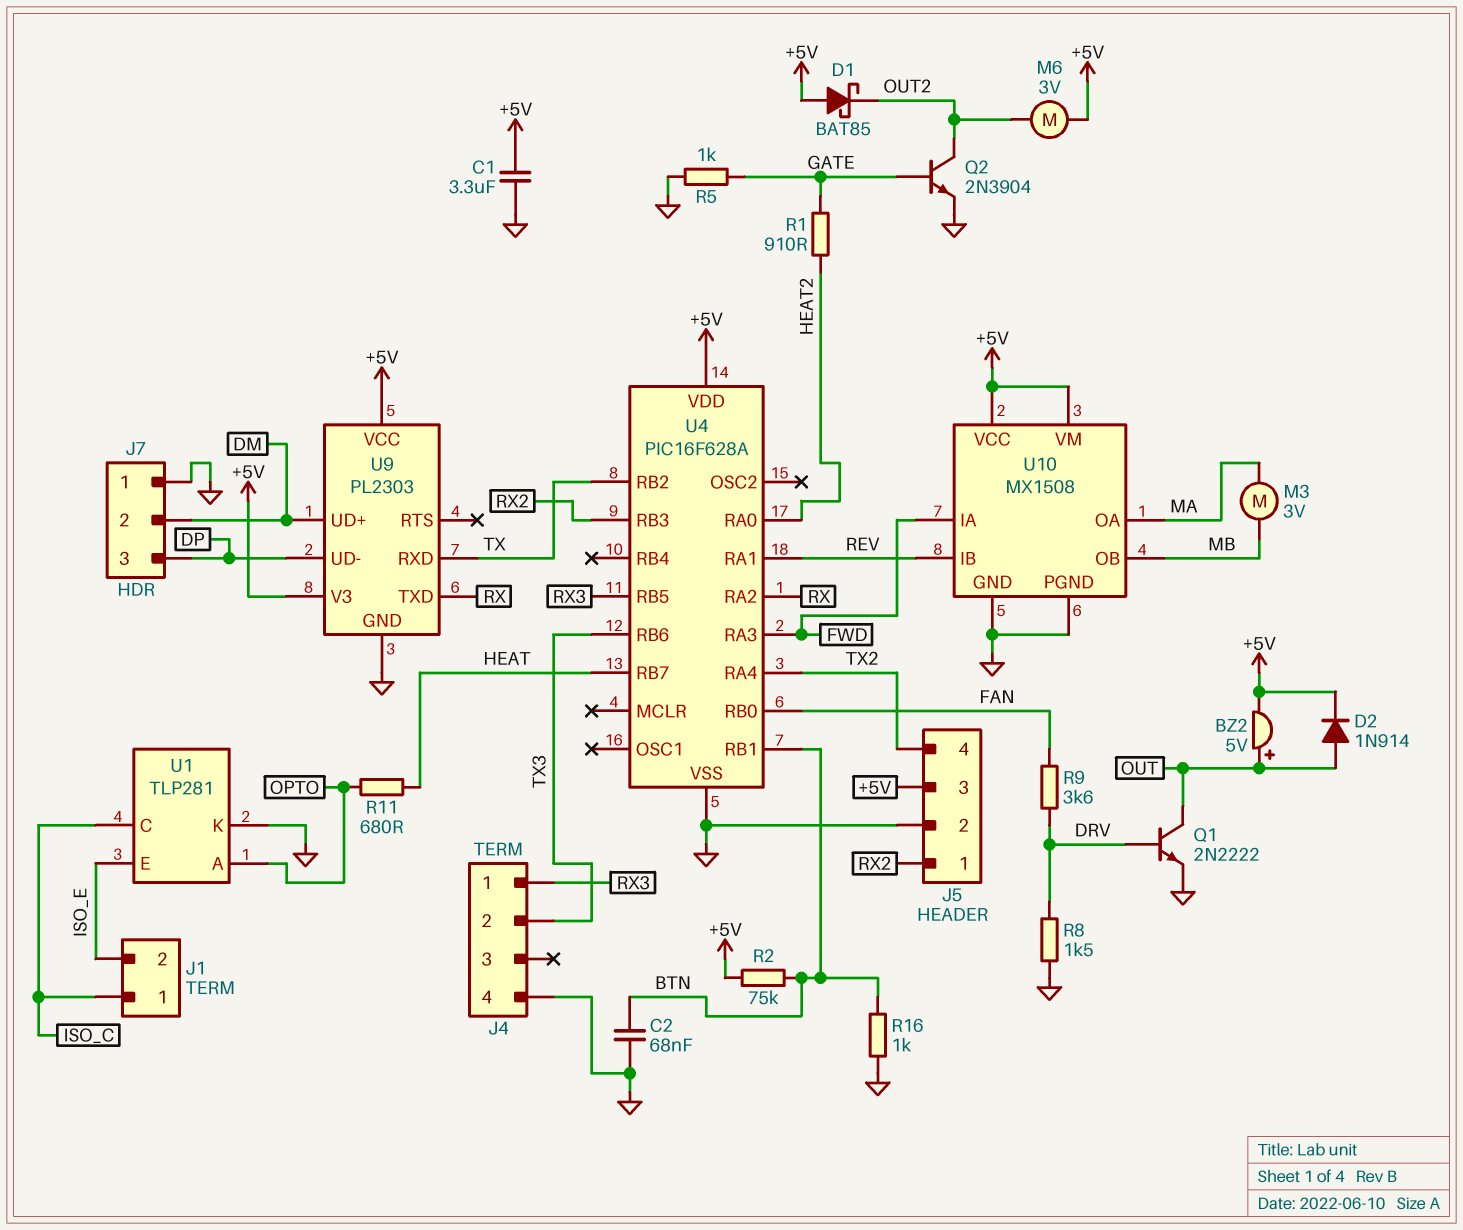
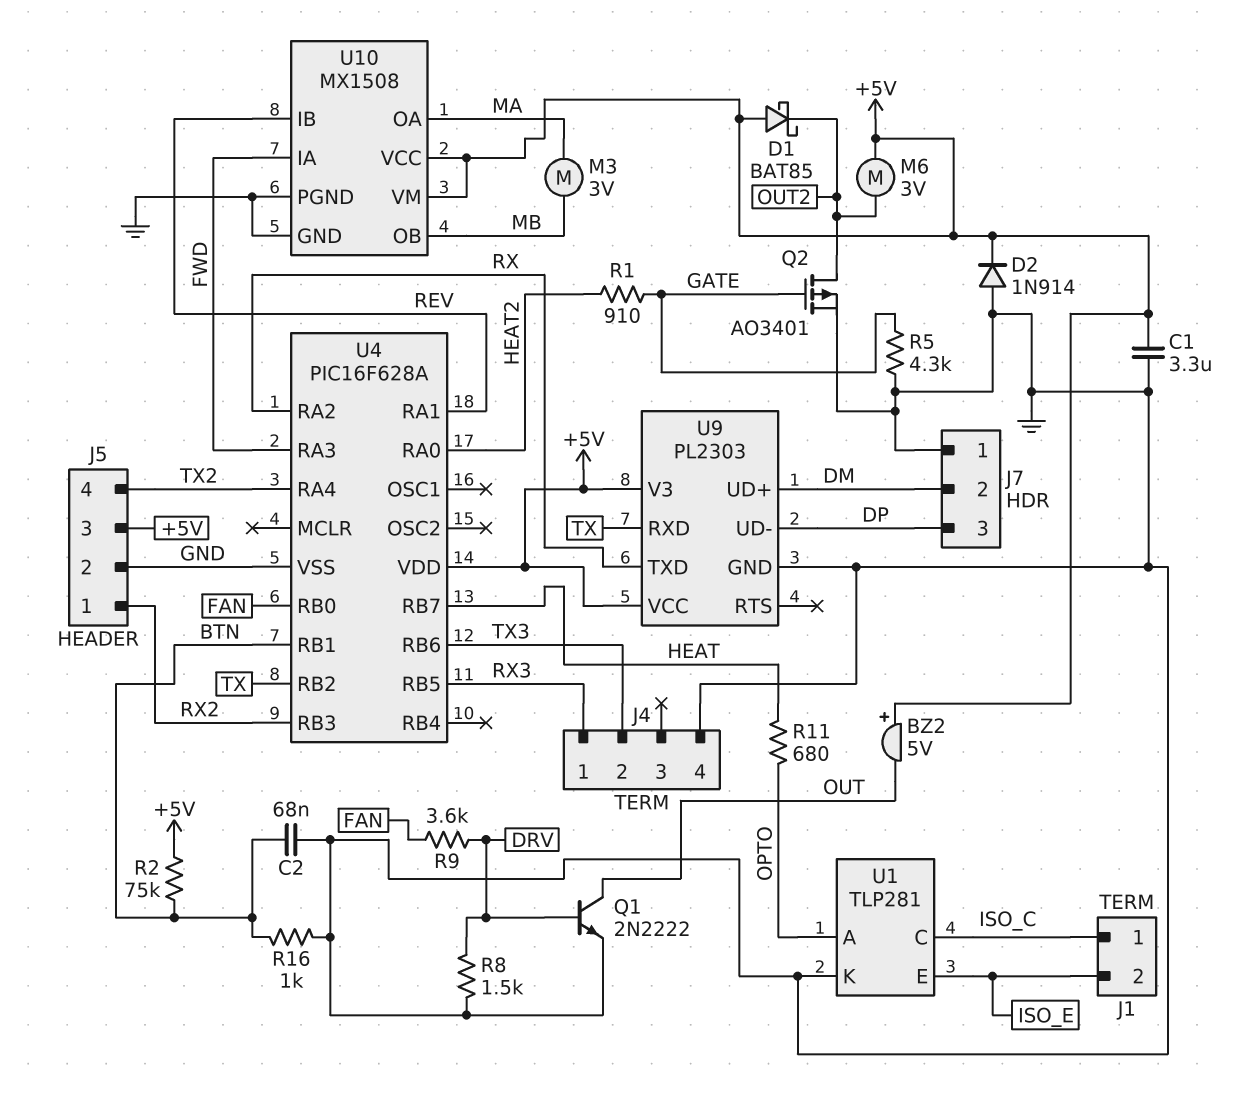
BZ2: buzzer 5V (plus OUT, minus +5V) -> buzzer 5V (plus +5V, minus OUT)
D2: diode 1N914 (A OUT, K +5V) -> diode 1N914 (A GND, K +5V)
Q2: NPN 2N3904 (B GATE, C OUT2, E GND) -> PMOS AO3401 (G GATE, D OUT2, S GND)
R5: 1k (GATE, GND) -> 4.3k (GATE, GND)

